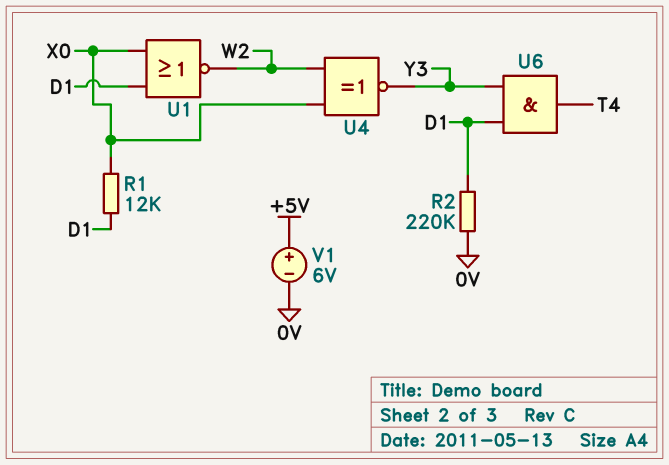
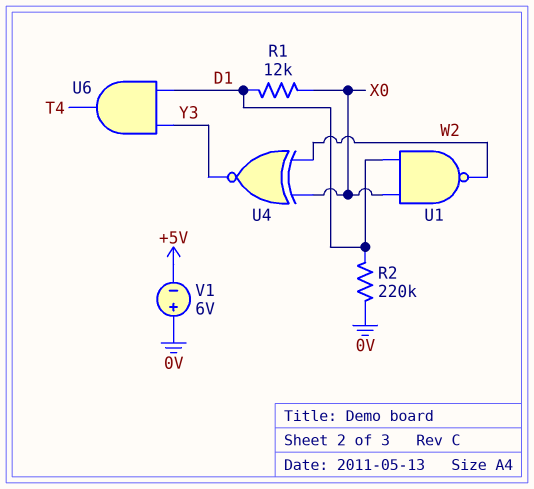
U1: NOR (in D1, in X0, out W2) -> NAND (in D1, in X0, out W2)
V1: 6V (plus +5V, minus 0V) -> 6V (plus 0V, minus +5V)

